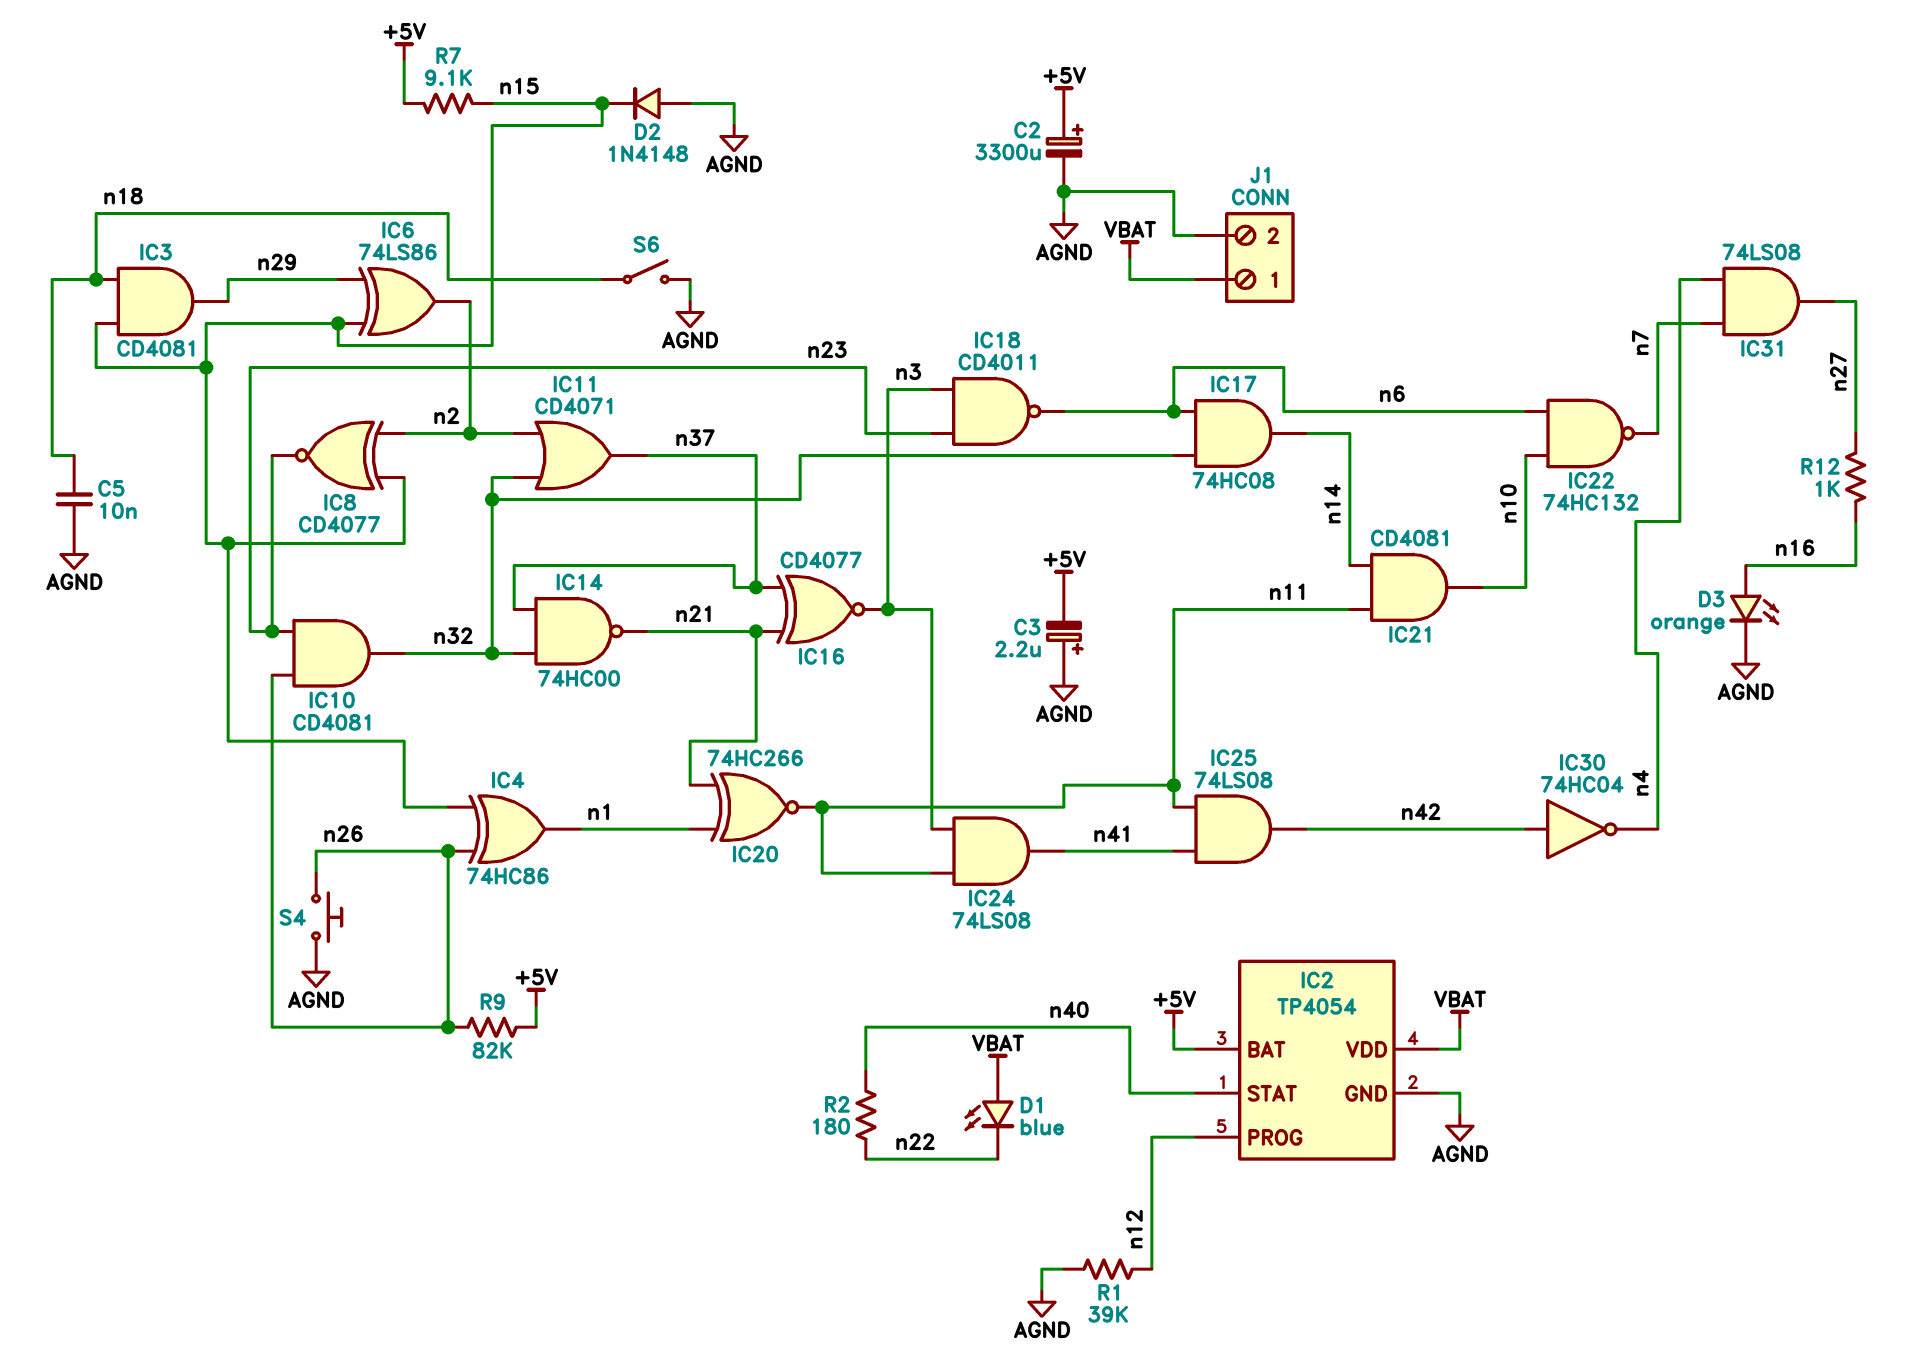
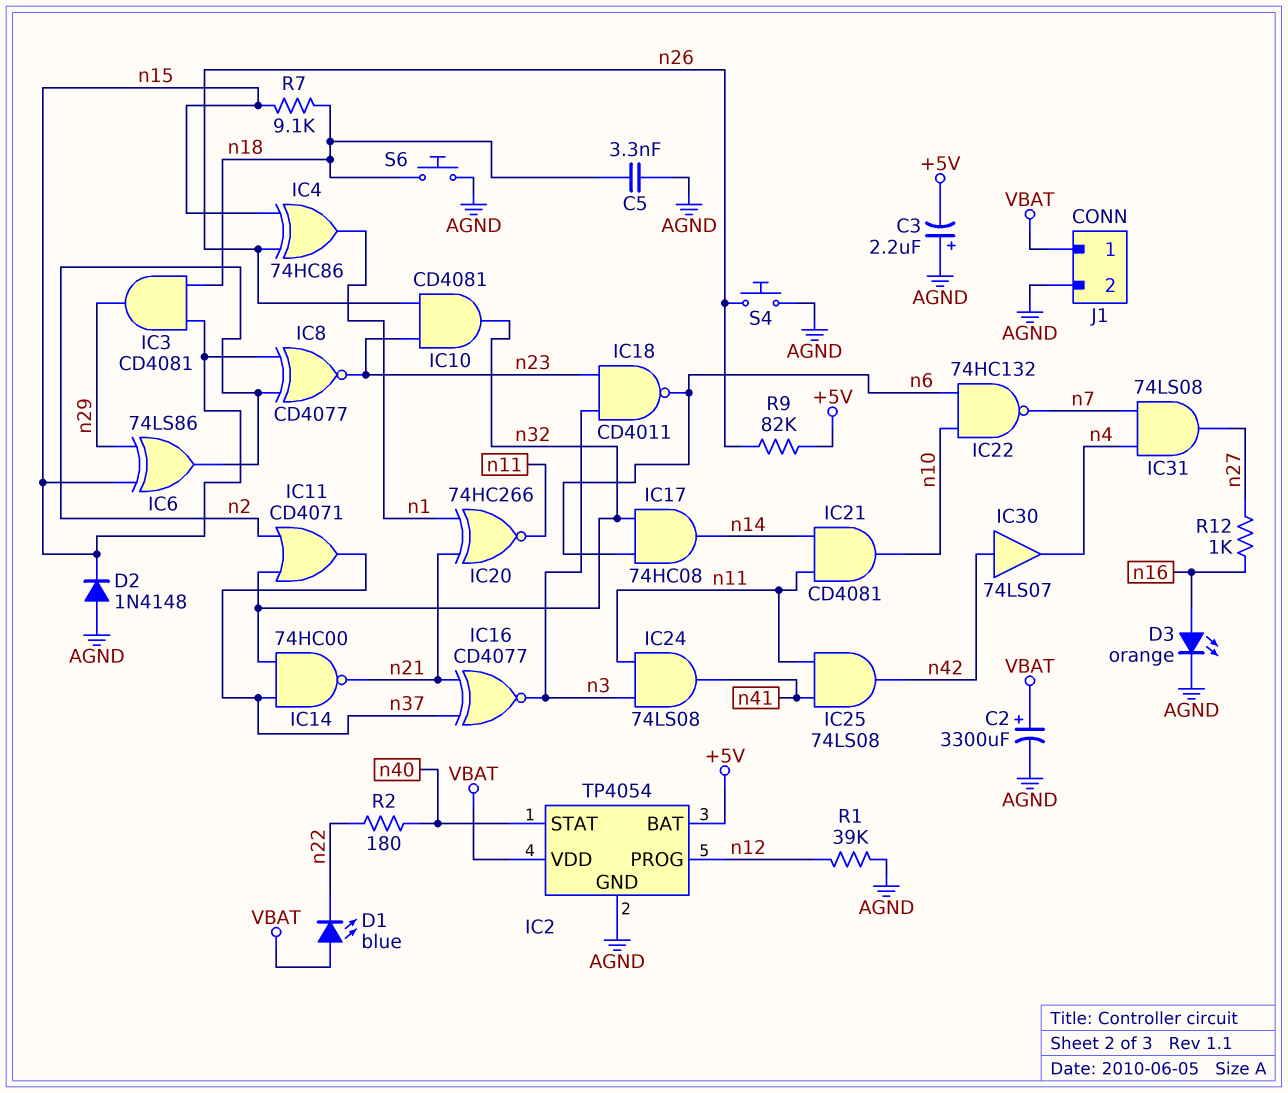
C2: 3300uF (plus +5V, minus AGND) -> 3300uF (plus VBAT, minus AGND)
C5: 10nF (AGND, n18) -> 3.3nF (AGND, n18)
IC30: NOT 74HC04 (in n42, out n4) -> buffer 74LS07 (in n42, out n4)
R7: 9.1k (+5V, n15) -> 9.1k (n15, n18)
S6: switch (AGND, n18) -> button (AGND, n18)

